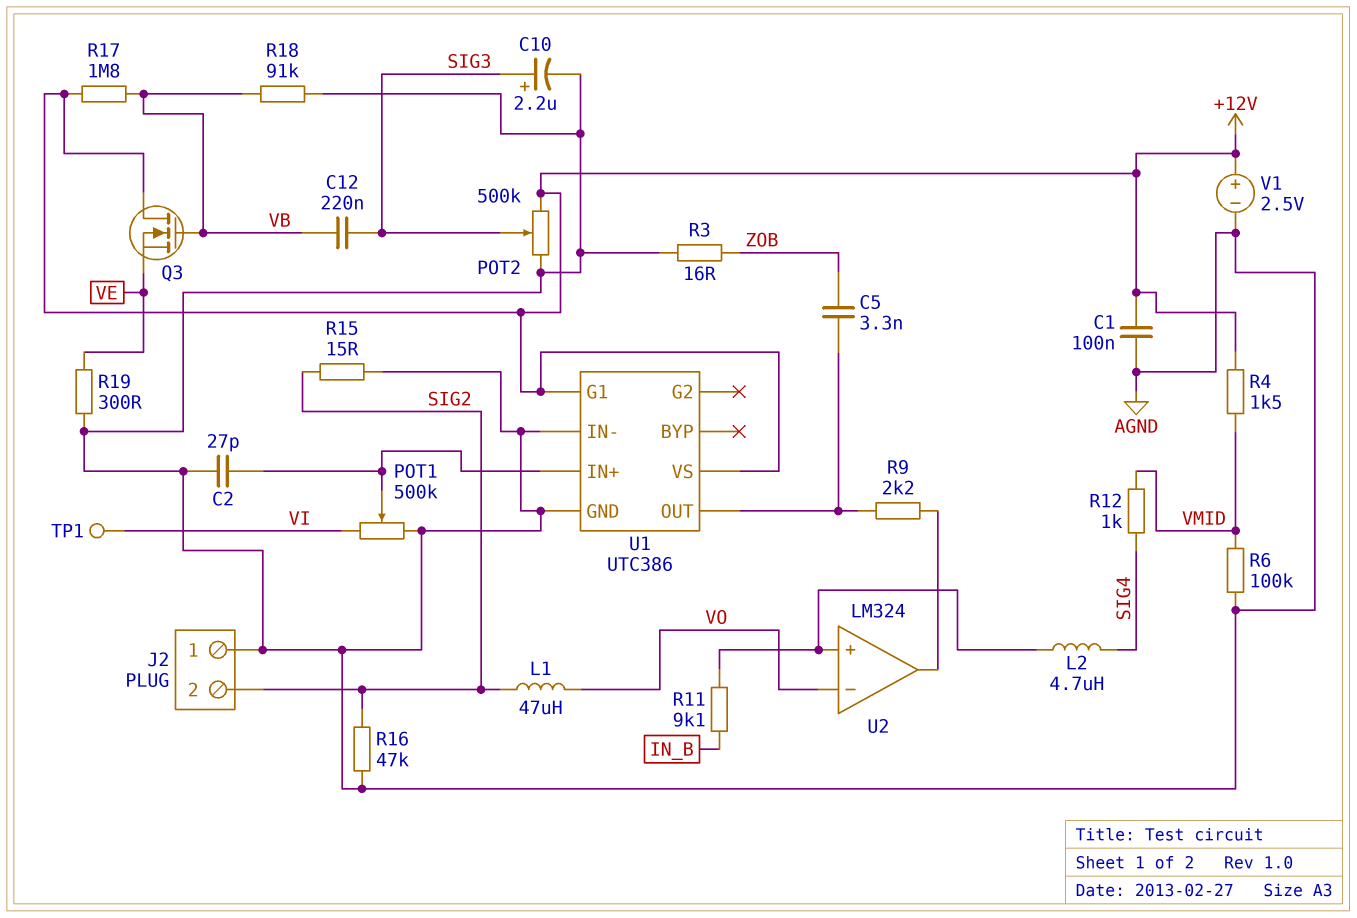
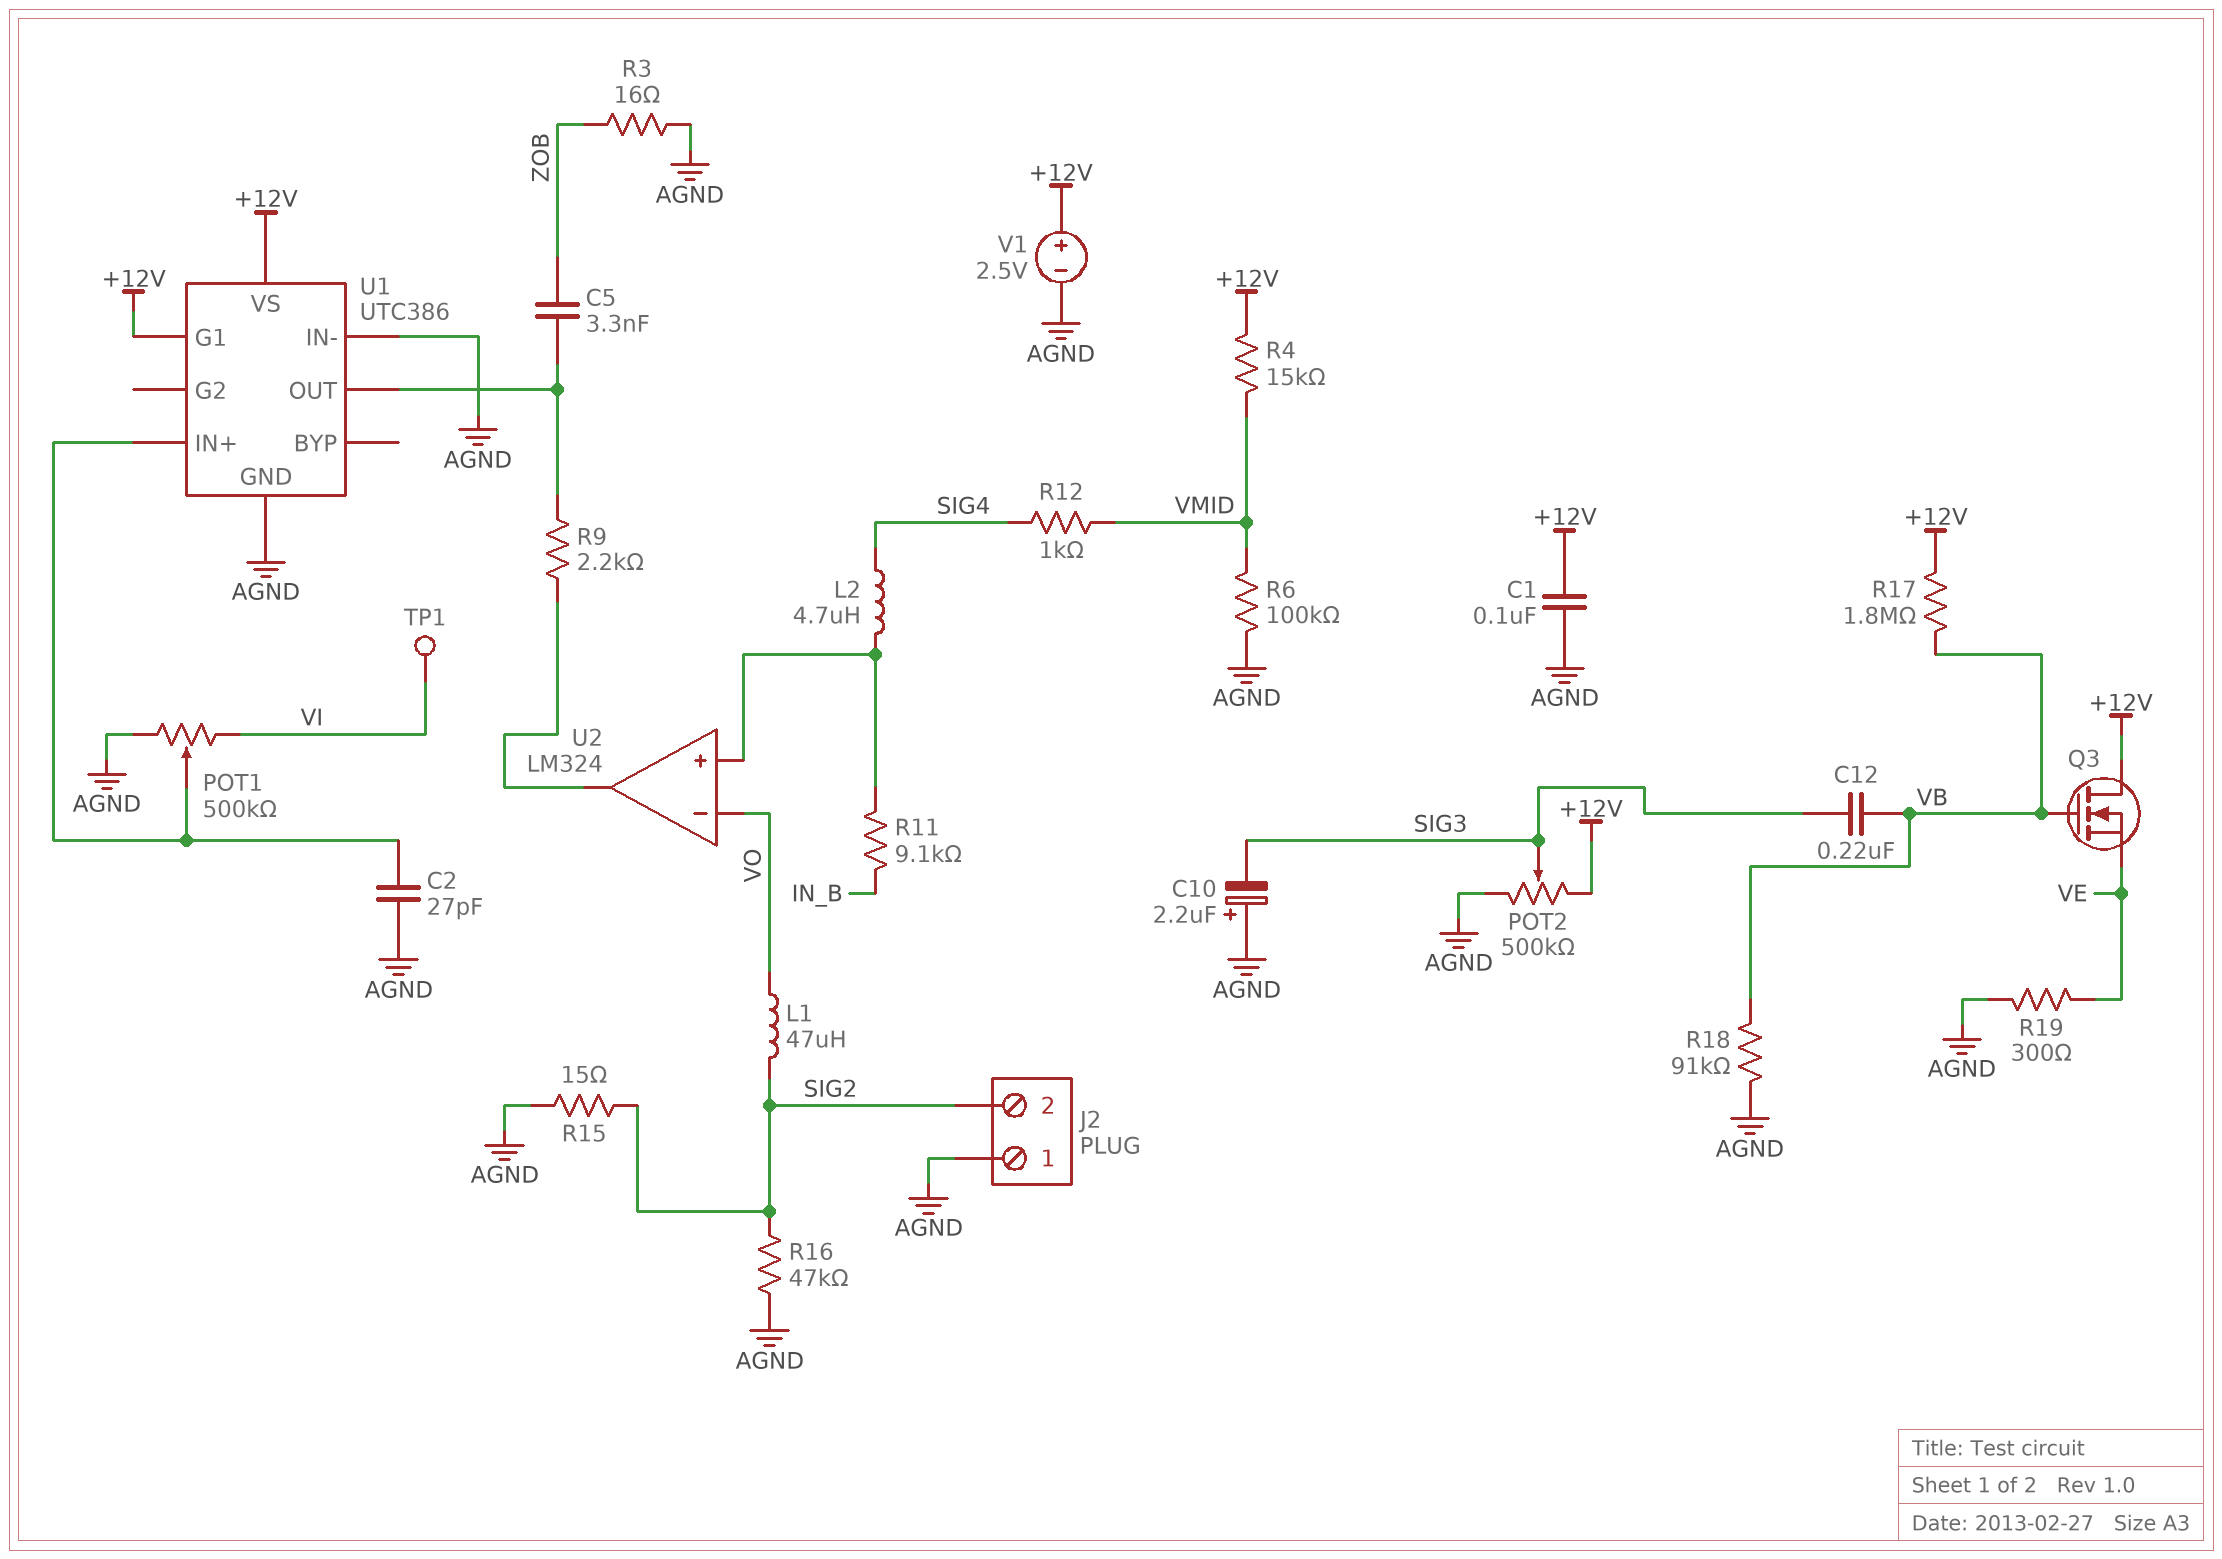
C10: 2.2uF (plus SIG3, minus AGND) -> 2.2uF (plus AGND, minus SIG3)
R4: 1.5k (+12V, VMID) -> 15k (+12V, VMID)

